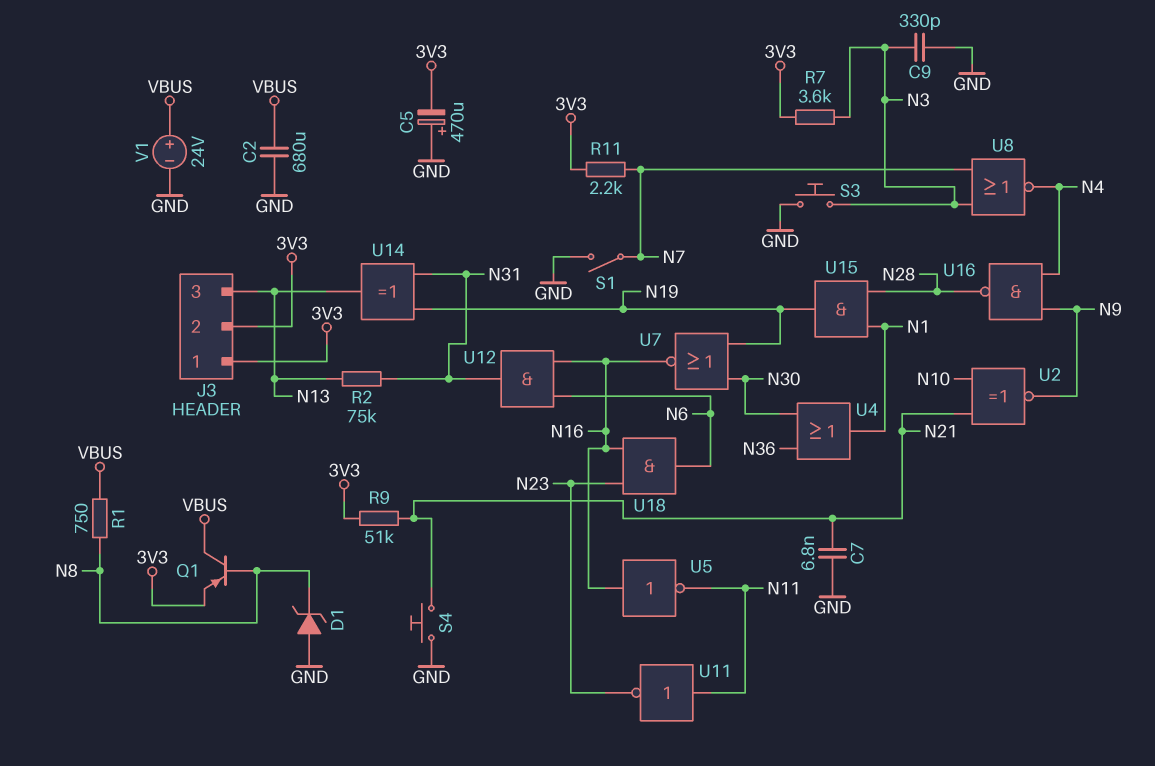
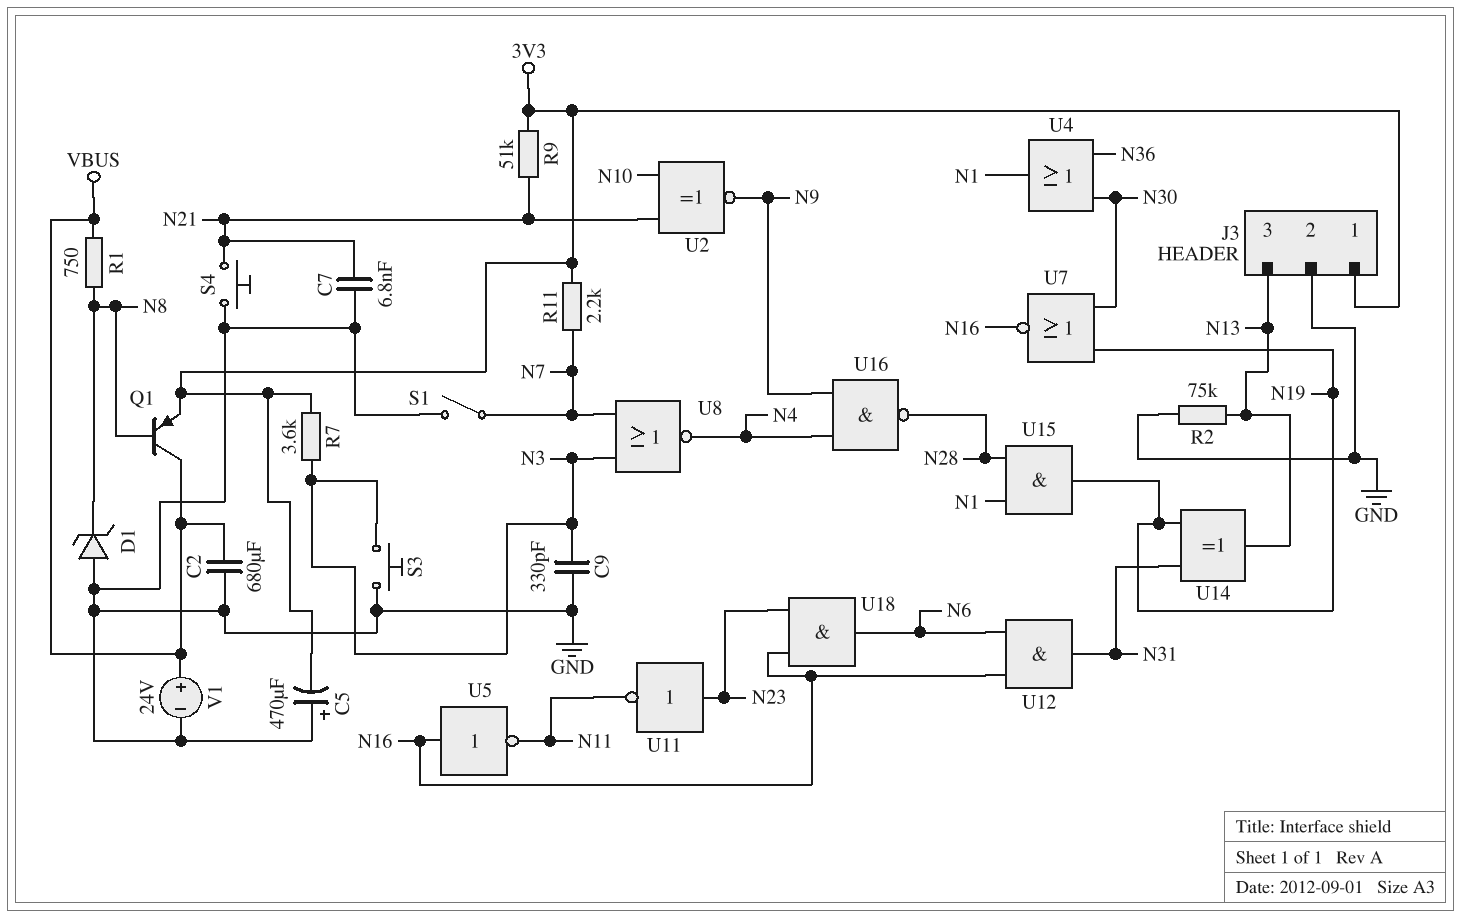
J3 pin 2: 3V3 -> GND
R2: 75k (N13, N31) -> 75k (GND, N13)
U11: NOT (in N11, out N23) -> NOT (in N23, out N11)

